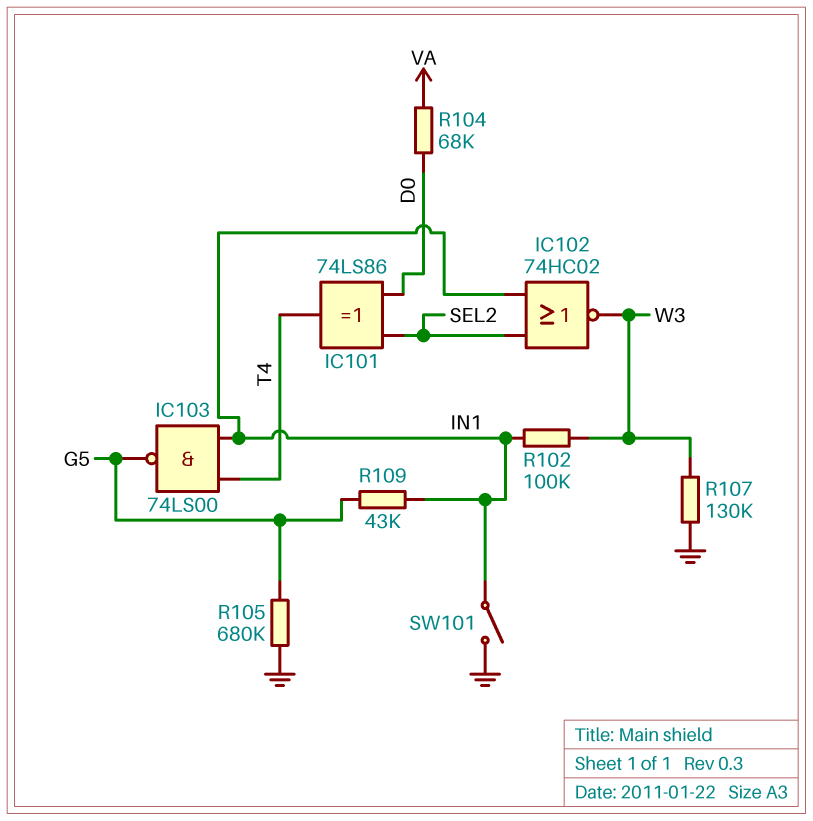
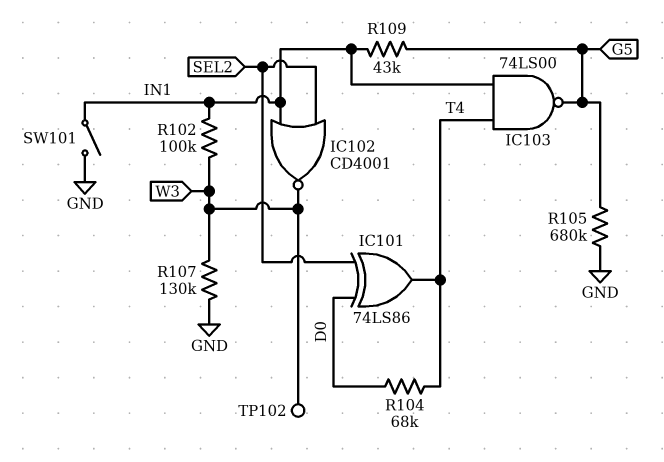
IC102: NOR 74HC02 (in IN1, in SEL2, out W3) -> NOR CD4001 (in IN1, in SEL2, out W3)
R104: 68k (D0, VA) -> 68k (D0, T4)
TP102: none -> test point (W3)

